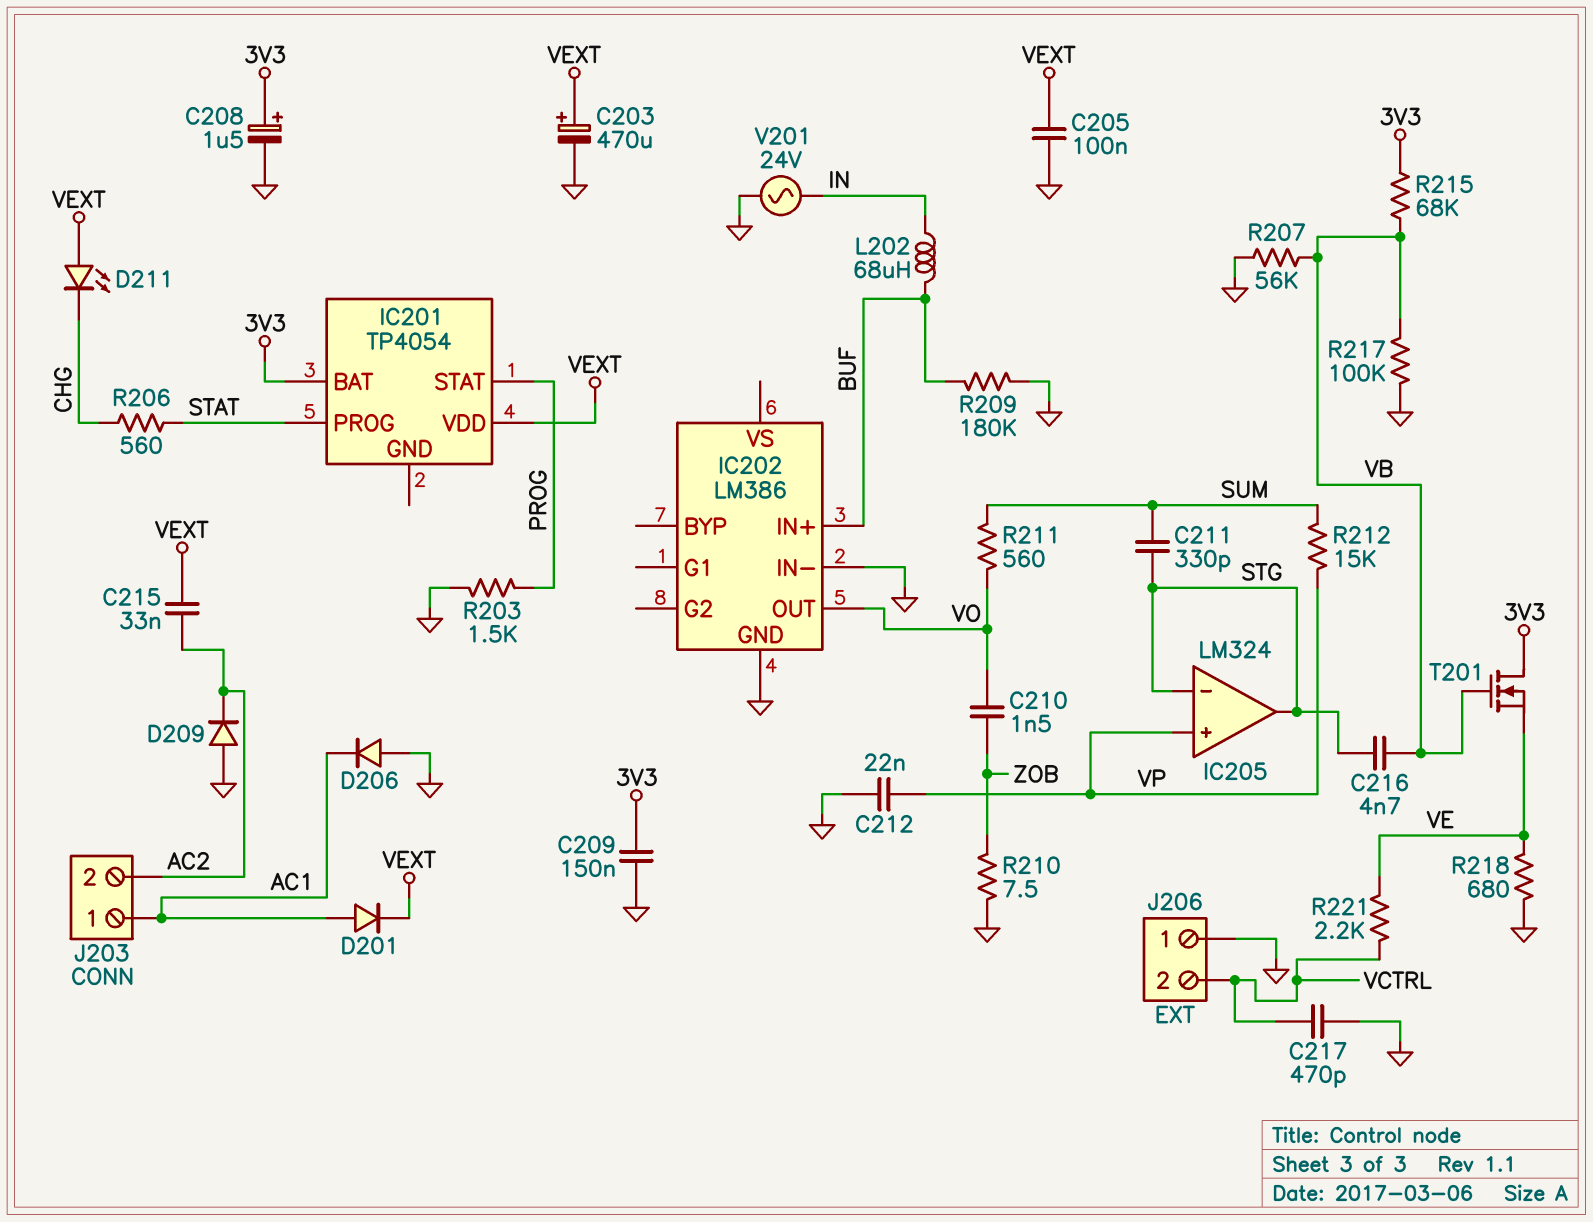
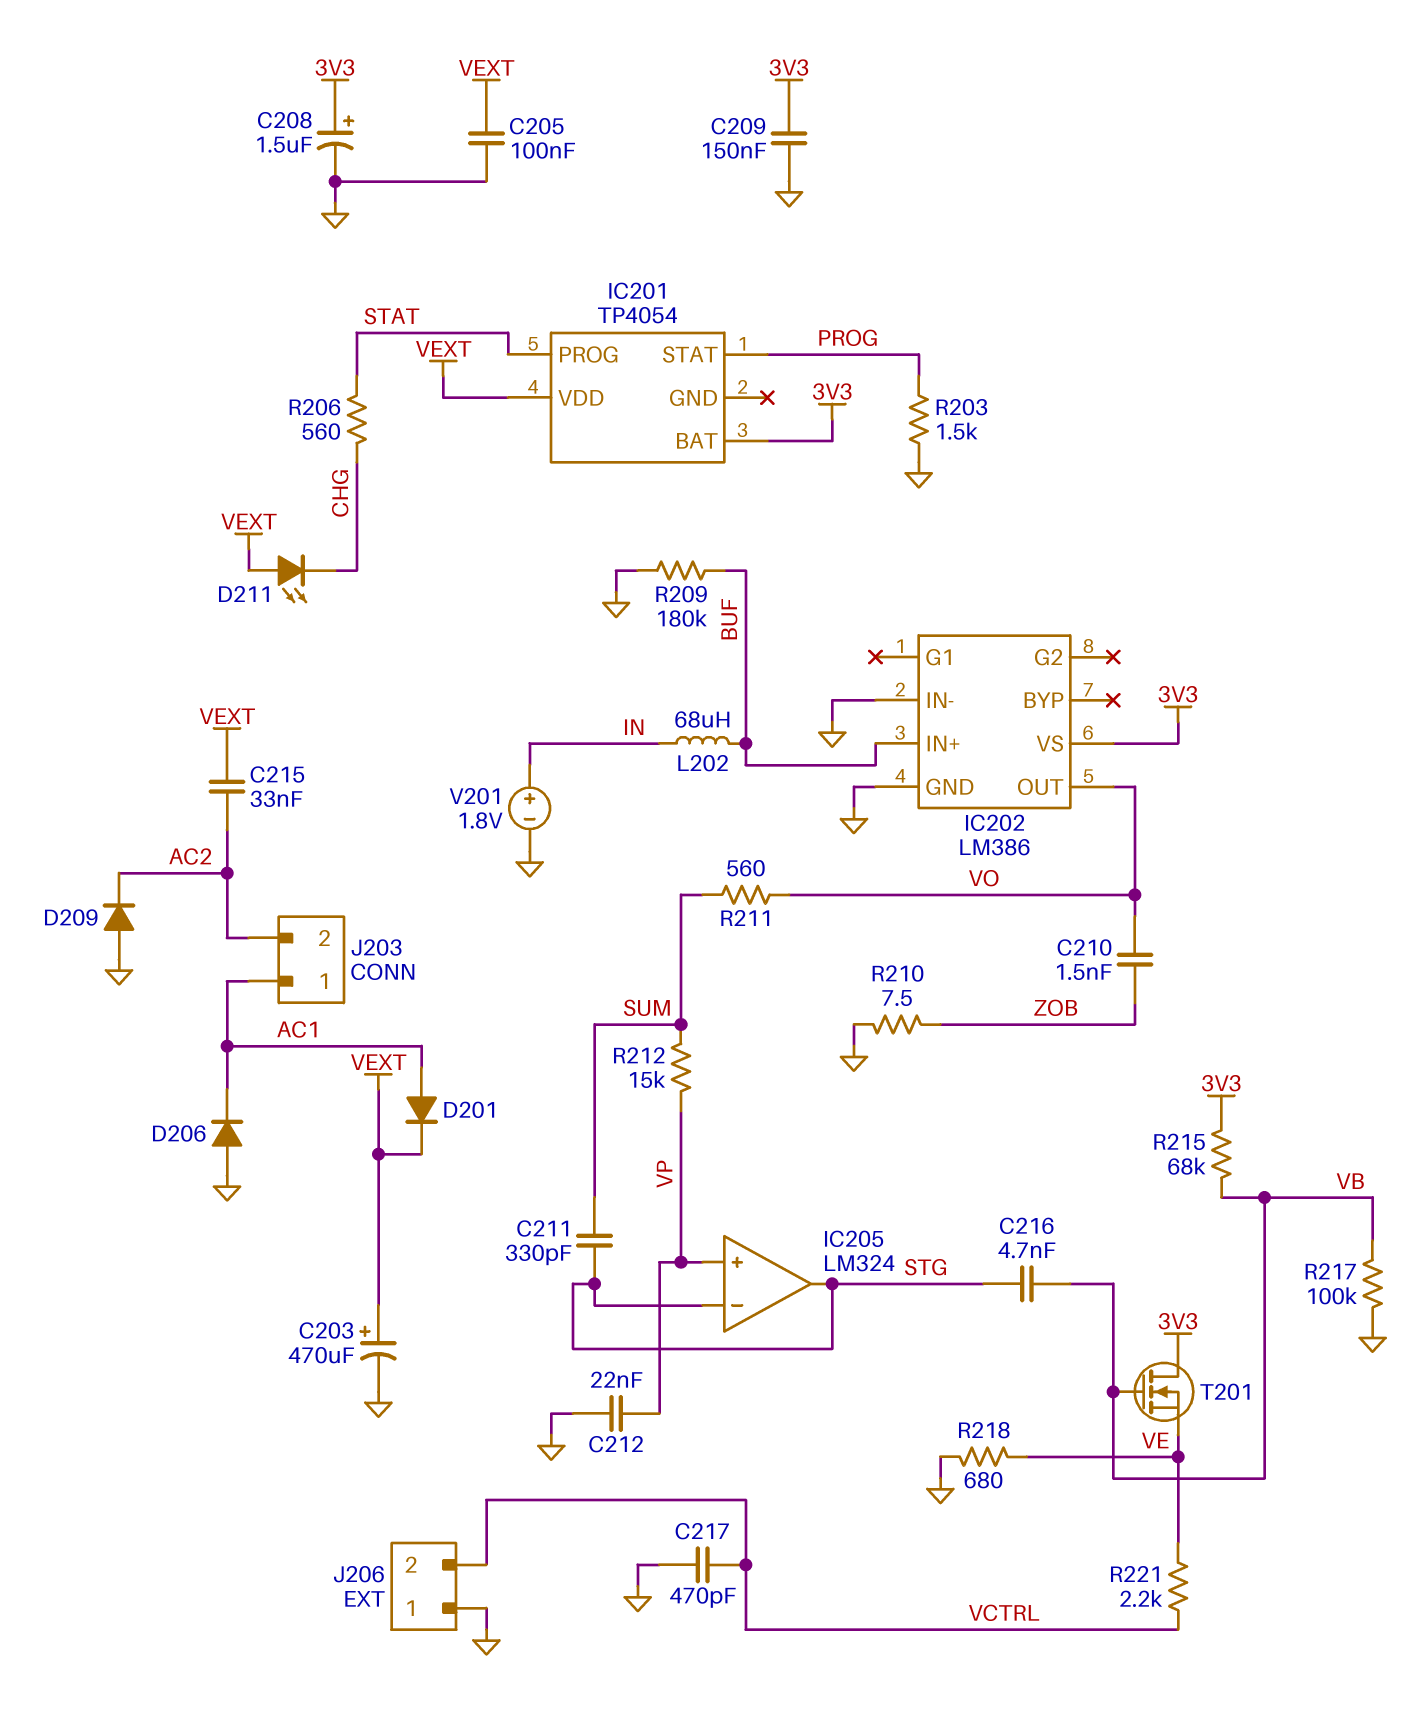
IC202 pin VS: none -> 3V3
R207: 56k (GND, VB) -> none
V201: AC 24V (GND, IN) -> 1.8V (plus IN, minus GND)

